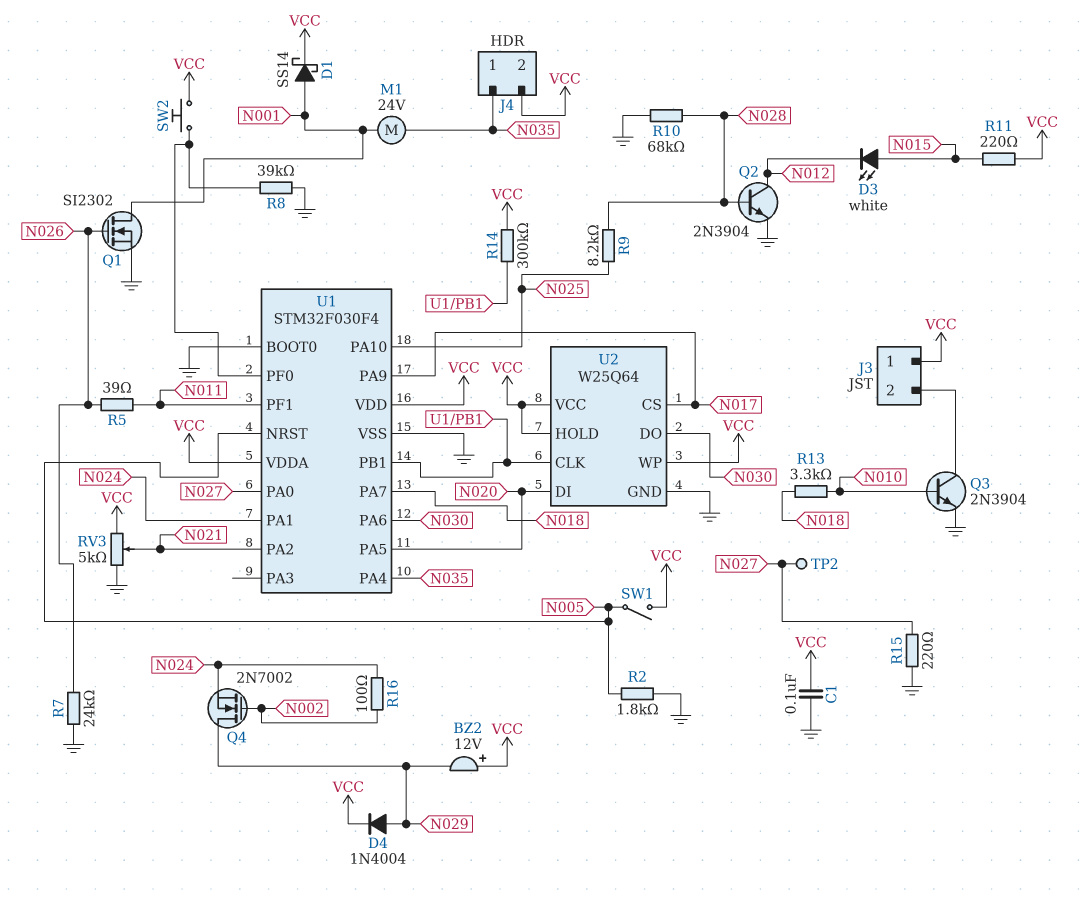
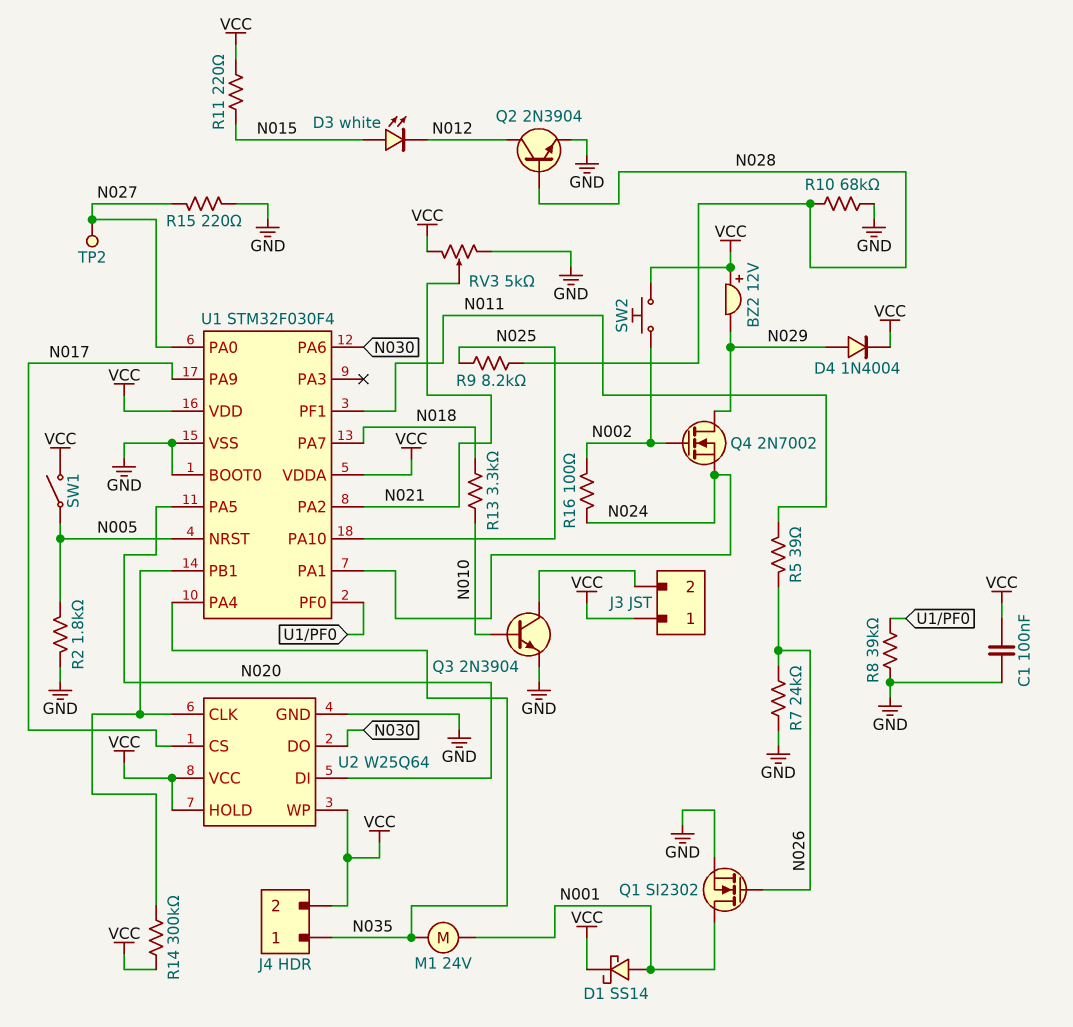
SW2: button (U1/PF0, VCC) -> button (N002, VCC)

